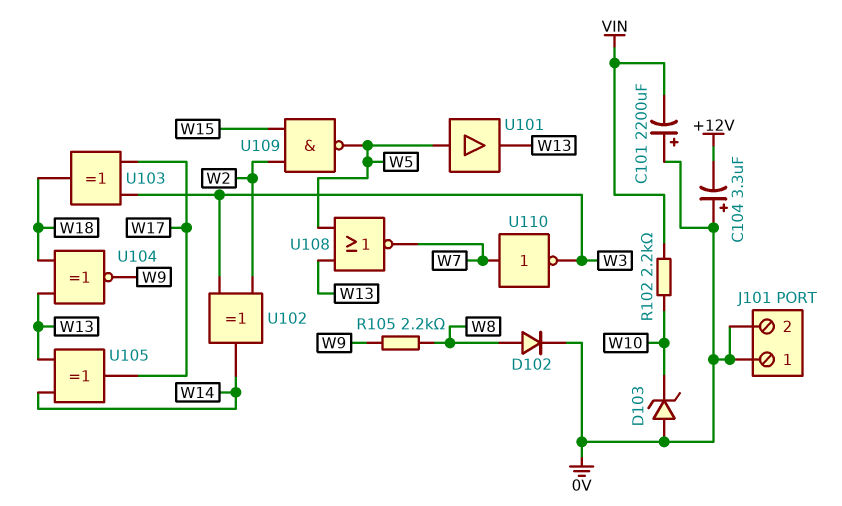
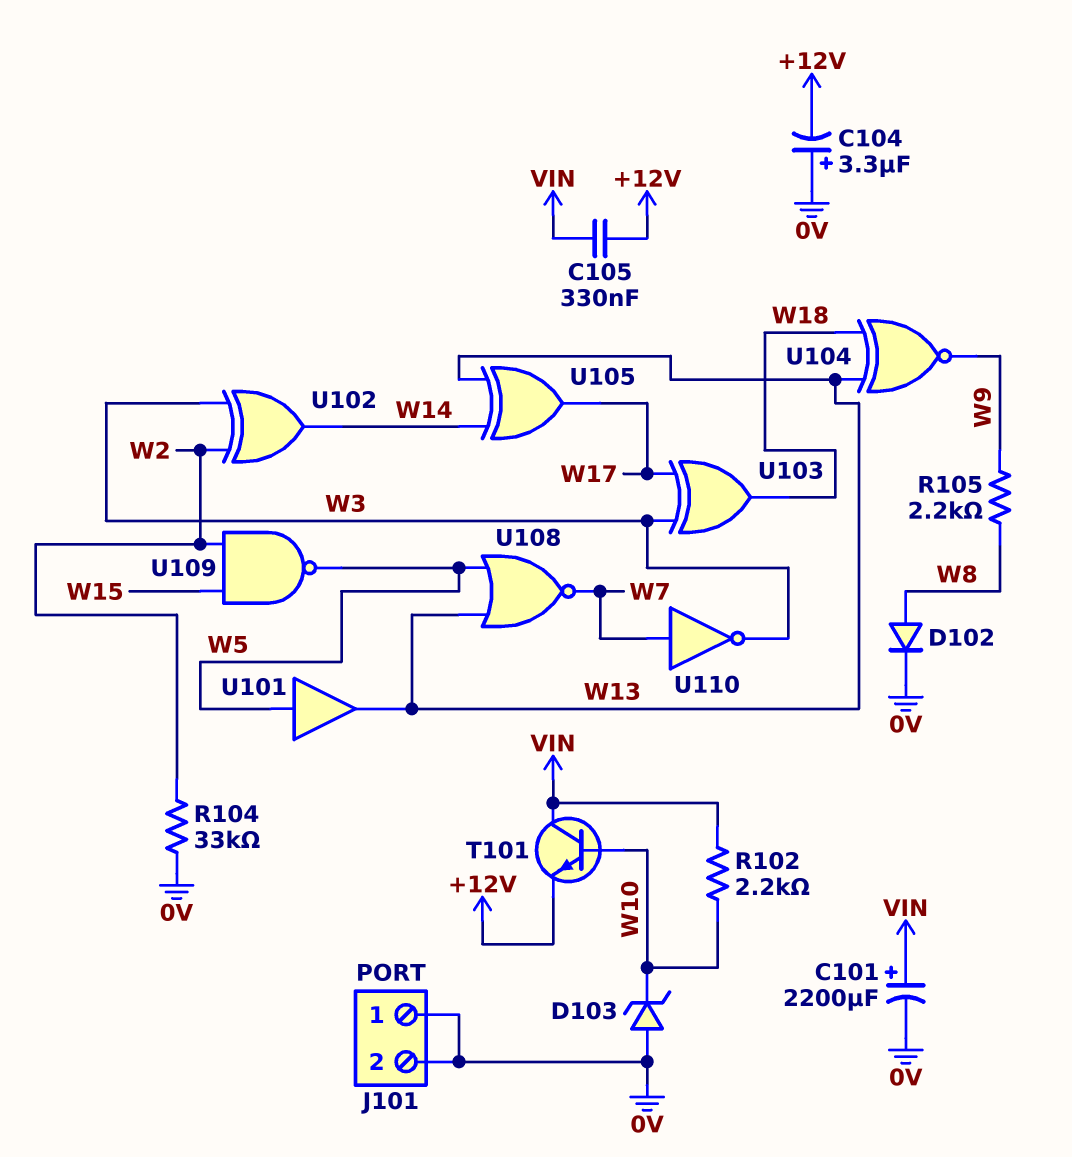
C101: 2200uF (plus 0V, minus VIN) -> 2200uF (plus VIN, minus 0V)
C105: none -> 330nF (+12V, VIN)
R104: none -> 33k (0V, W2)
T101: none -> NPN (B W10, C VIN, E +12V)

